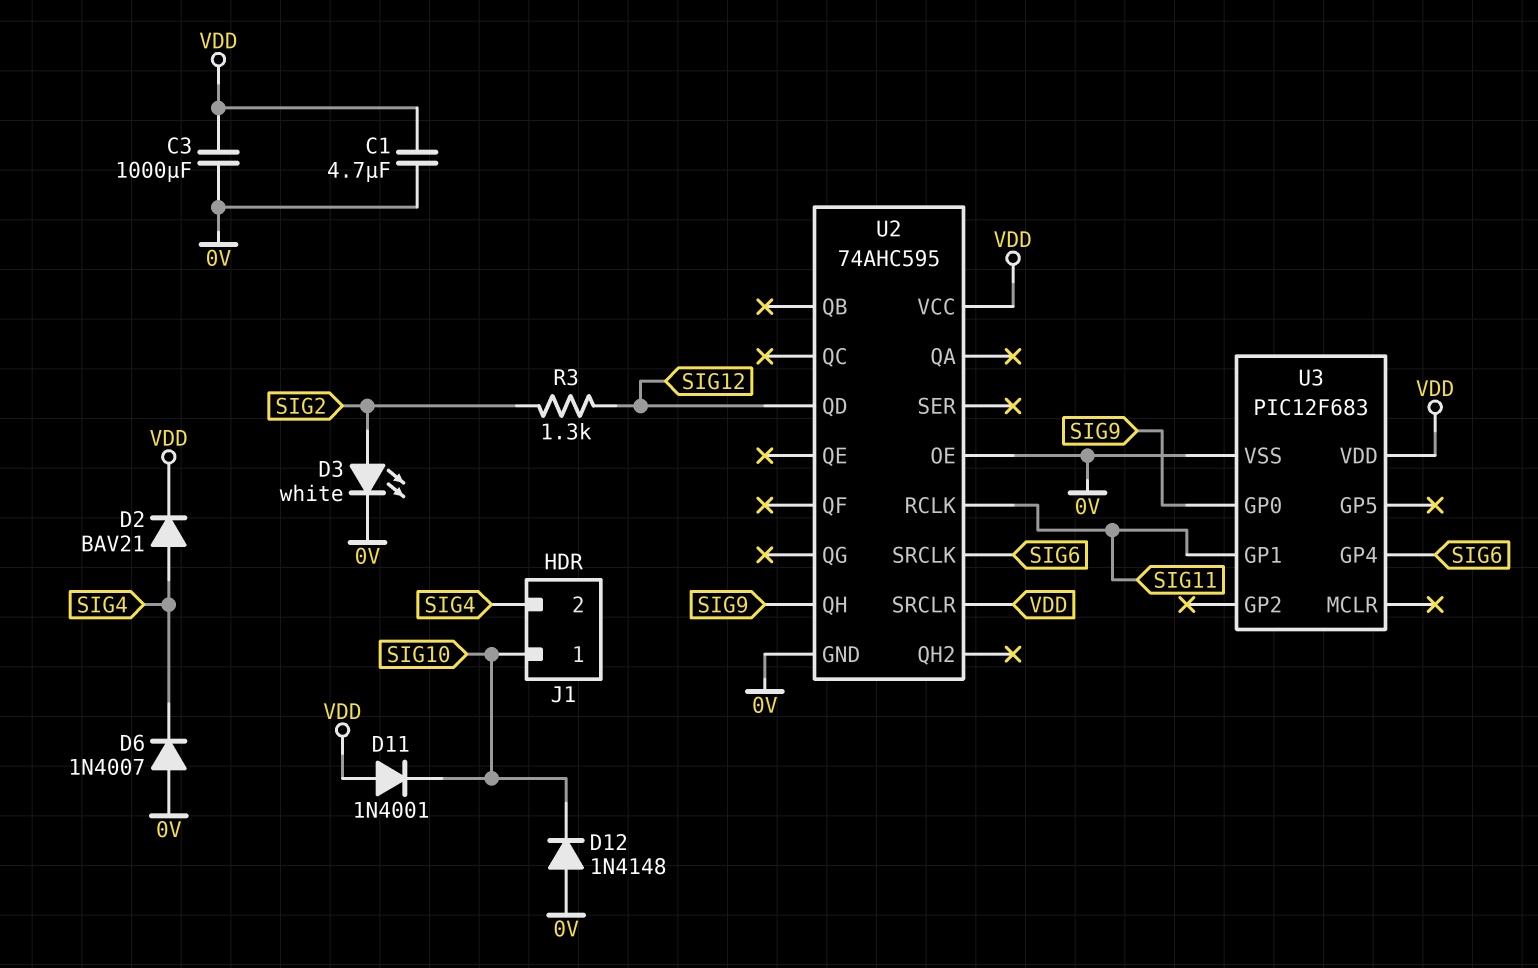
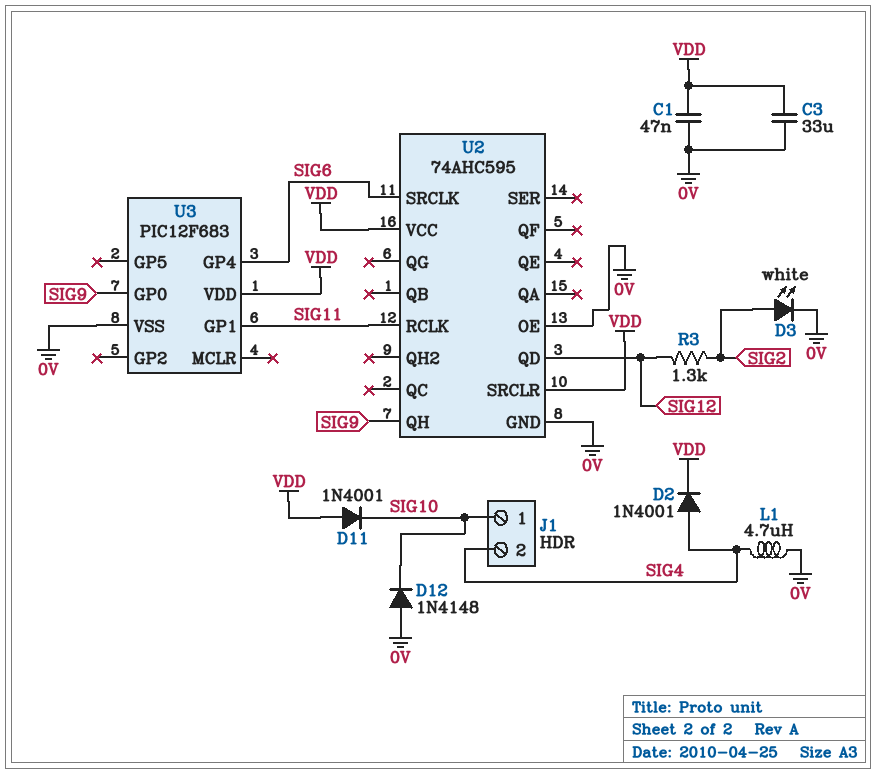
C1: 4.7uF (0V, VDD) -> 47nF (0V, VDD)
C3: 1000uF (0V, VDD) -> 33uF (0V, VDD)
D2: diode BAV21 (A SIG4, K VDD) -> diode 1N4001 (A SIG4, K VDD)
D6: diode 1N4007 (A 0V, K SIG4) -> none
L1: none -> 4.7uH (0V, SIG4)

